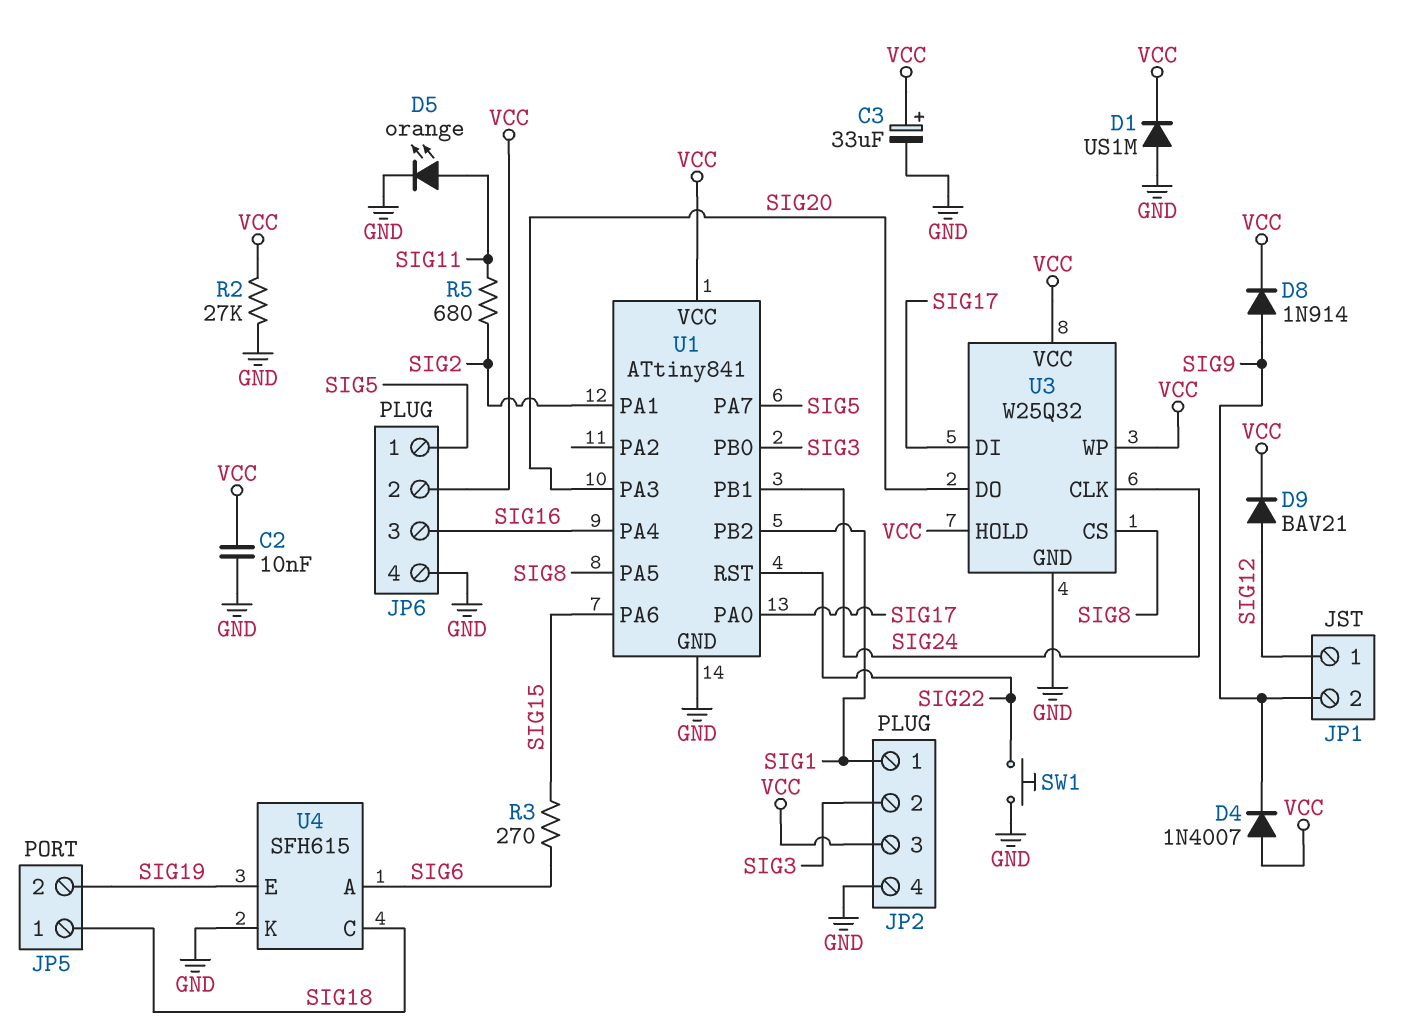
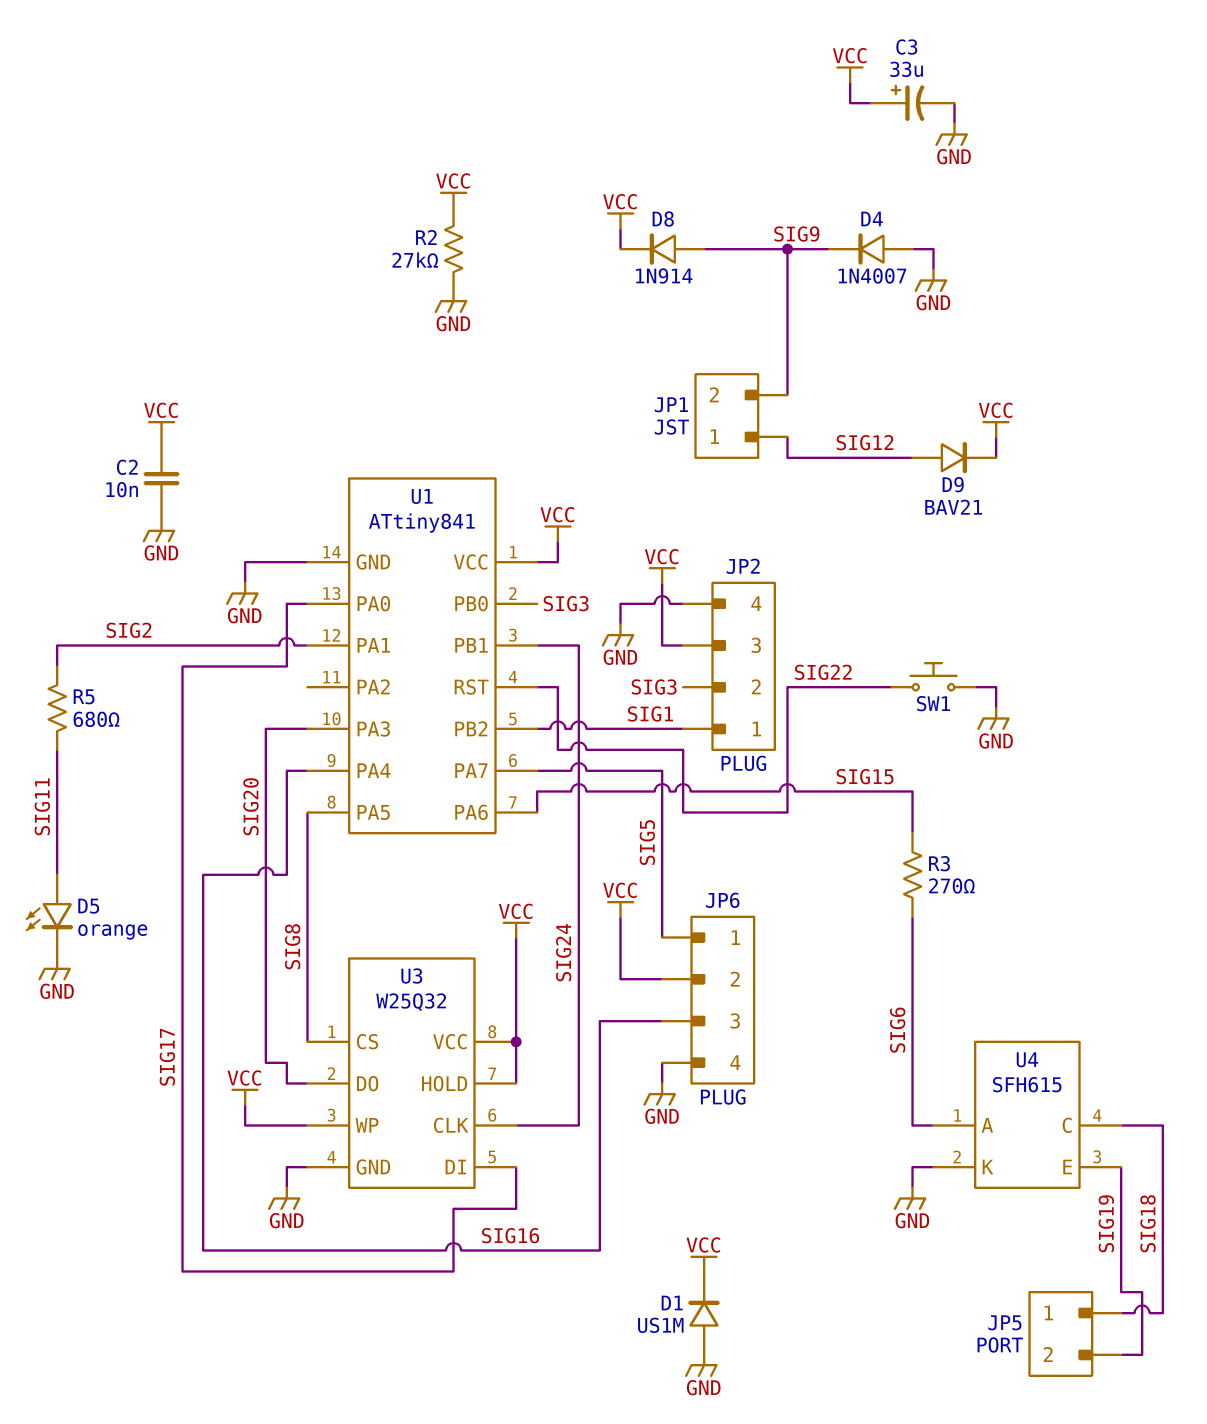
D4: diode 1N4007 (A VCC, K SIG9) -> diode 1N4007 (A GND, K SIG9)

